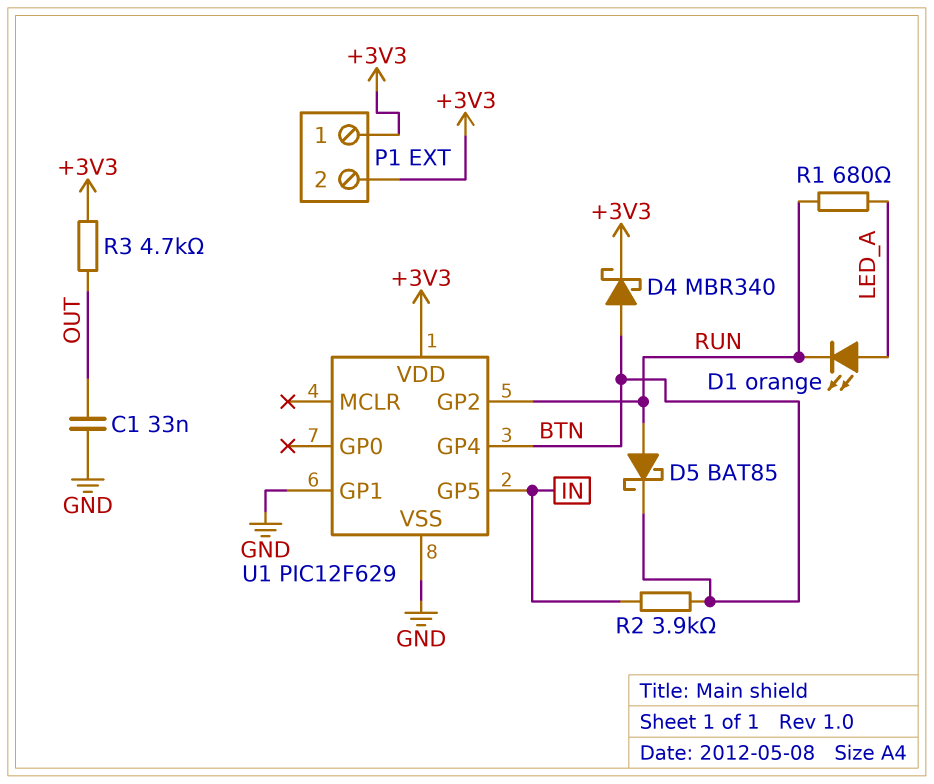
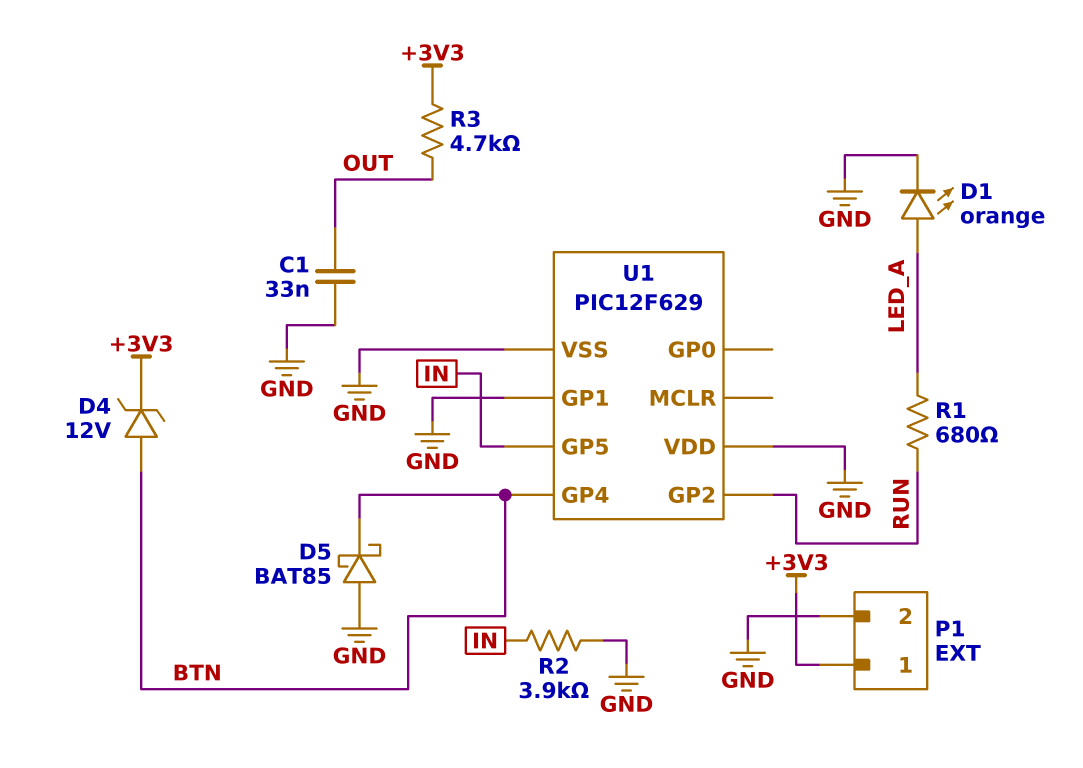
D1: LED orange (A LED_A, K RUN) -> LED orange (A LED_A, K GND)
D4: schottky MBR340 (A BTN, K +3V3) -> zener 12V (A BTN, K +3V3)
D5: schottky BAT85 (A RUN, K BTN) -> schottky BAT85 (A GND, K BTN)
P1 pin 2: +3V3 -> GND
R2: 3.9k (BTN, IN) -> 3.9k (GND, IN)
U1 pin VDD: +3V3 -> GND

